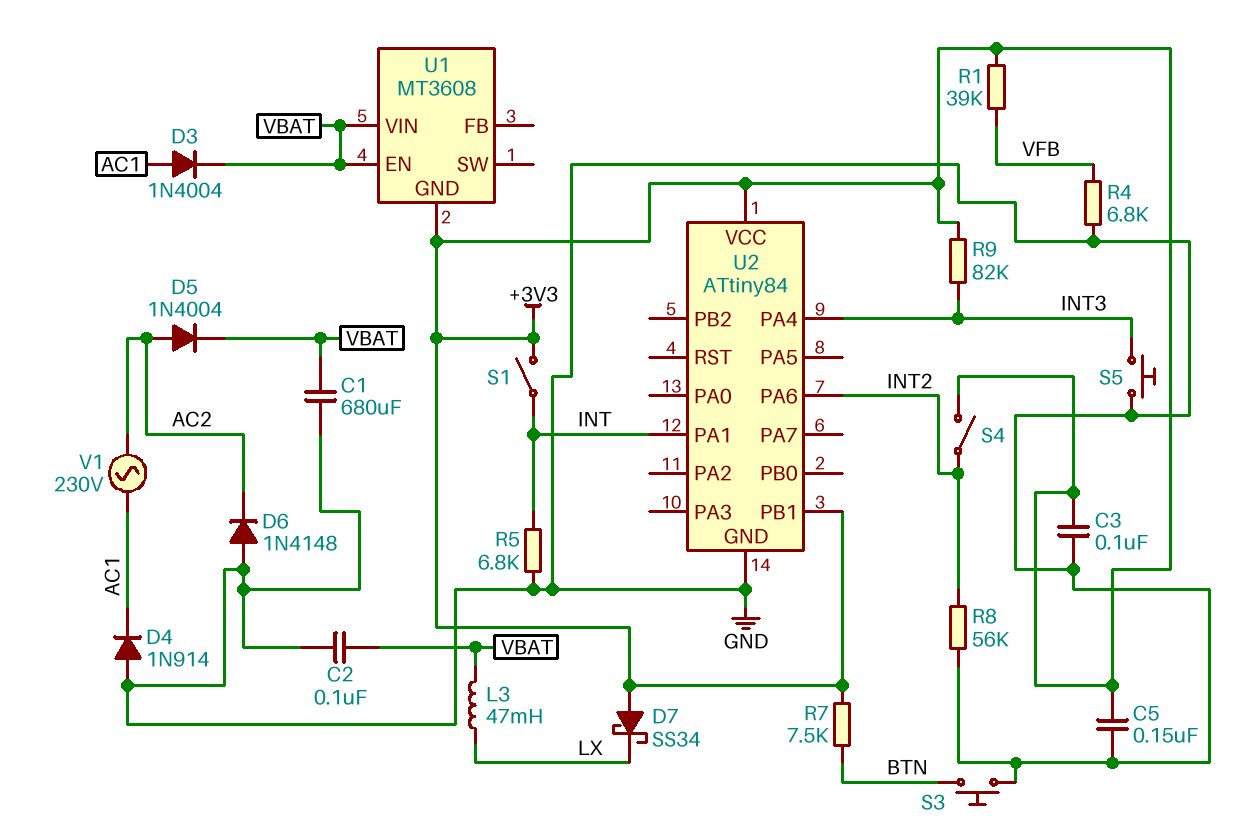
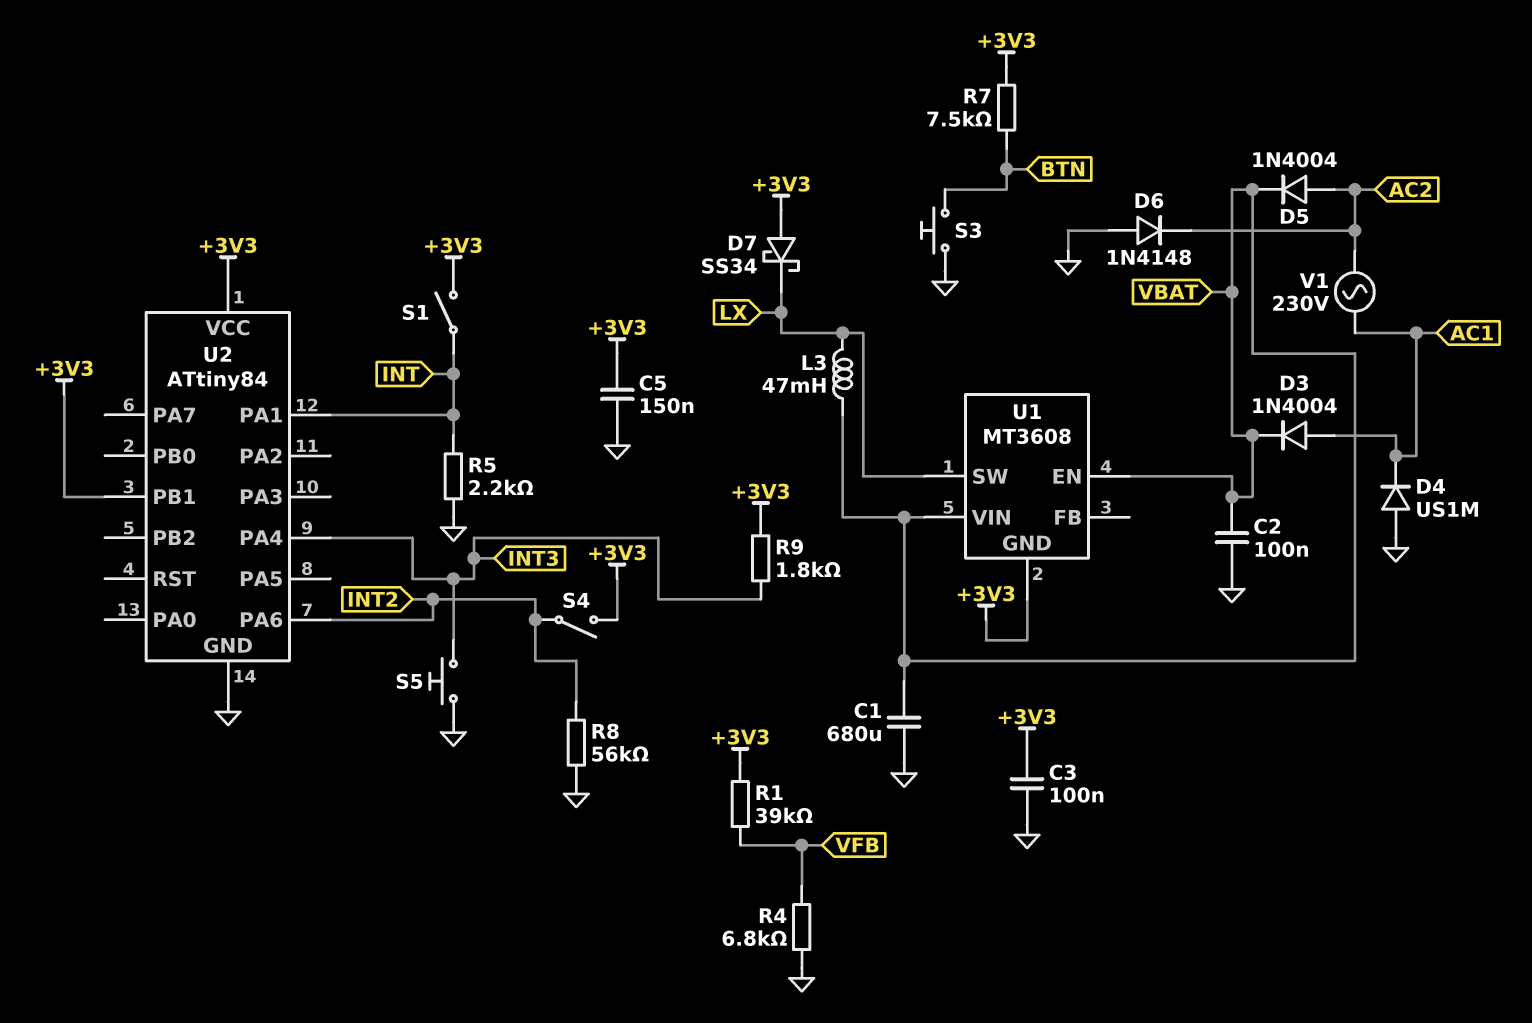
D4: diode 1N914 (A GND, K AC1) -> diode US1M (A GND, K AC1)
R5: 6.8k (GND, INT) -> 2.2k (GND, INT)
R9: 82k (+3V3, INT3) -> 1.8k (+3V3, INT3)
U1 pin SW: none -> LX

